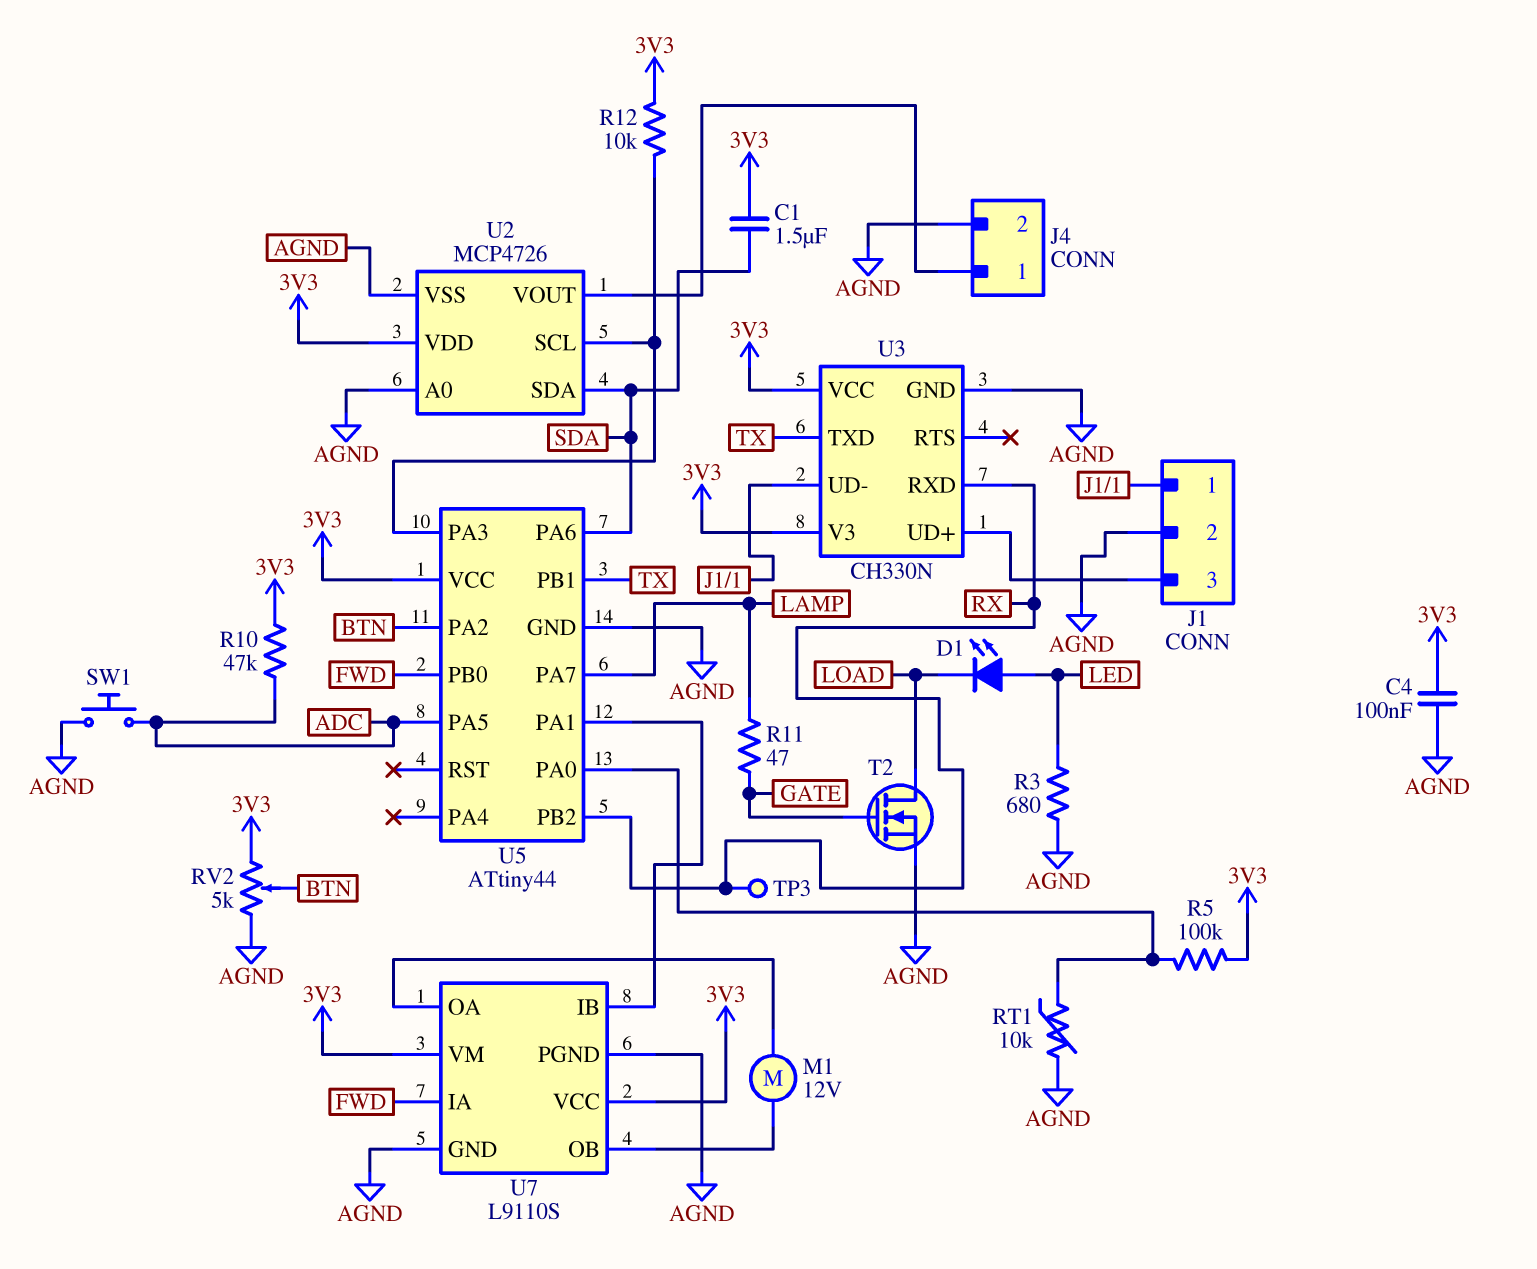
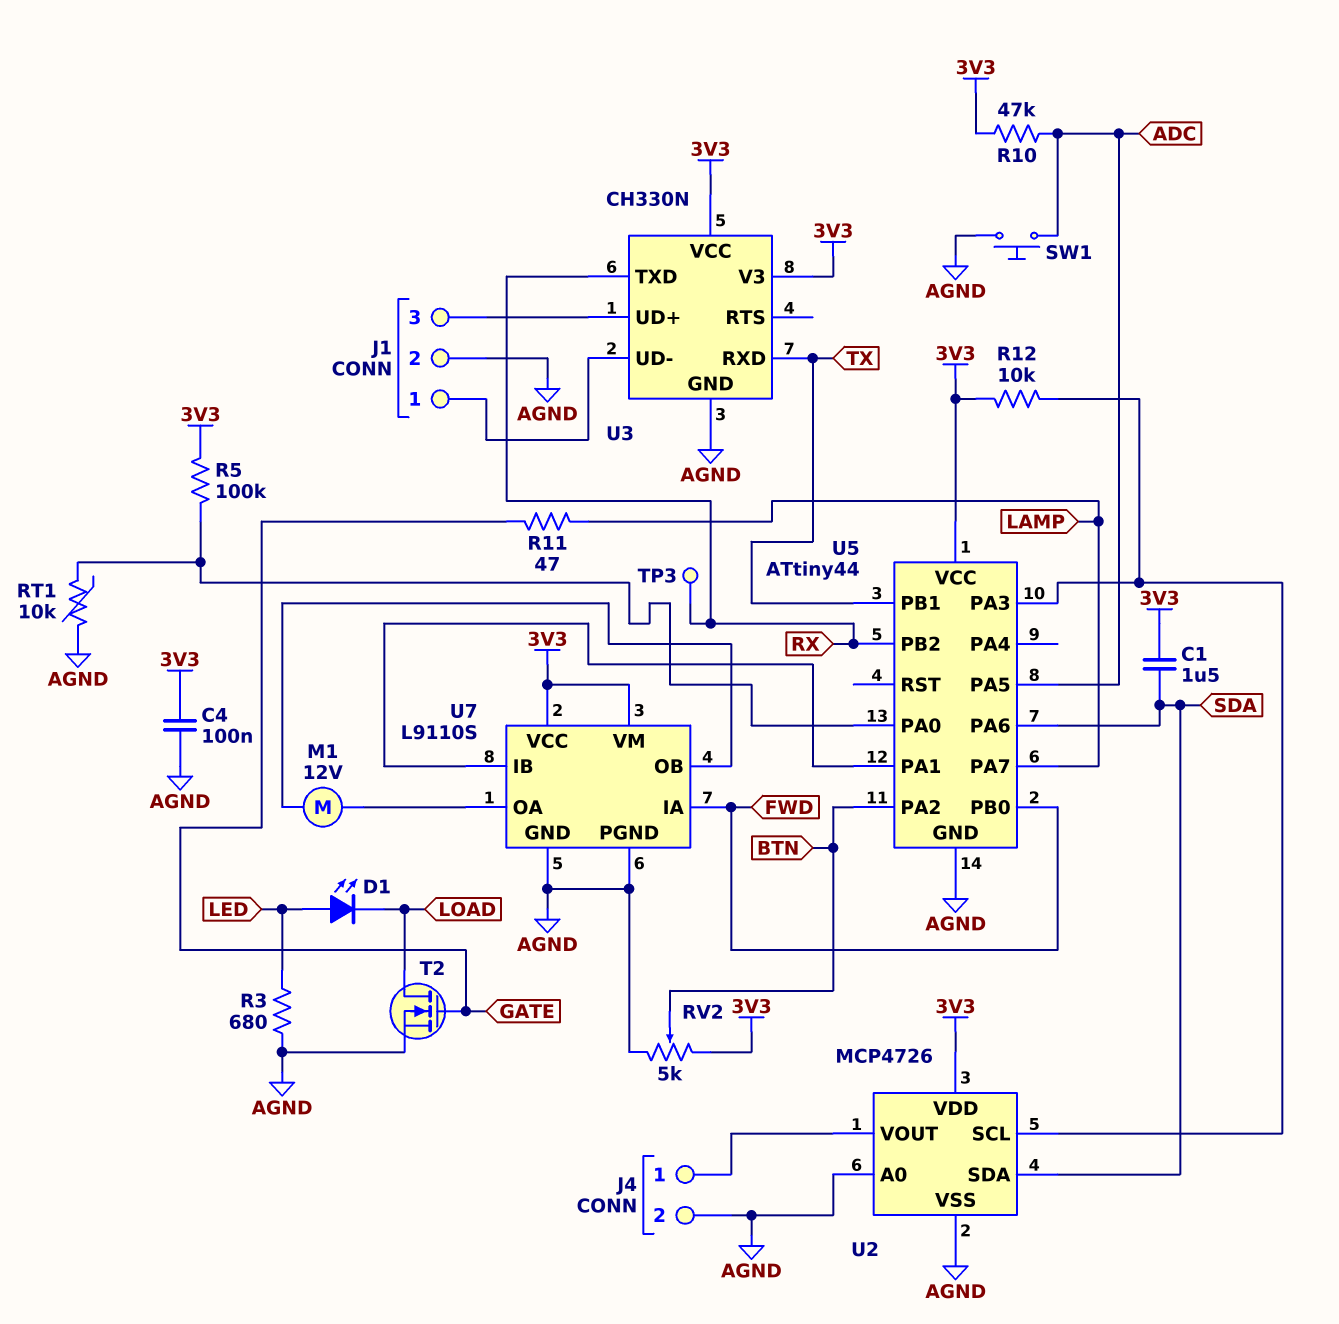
U3 pin RXD: RX -> TX
U3 pin TXD: TX -> RX

